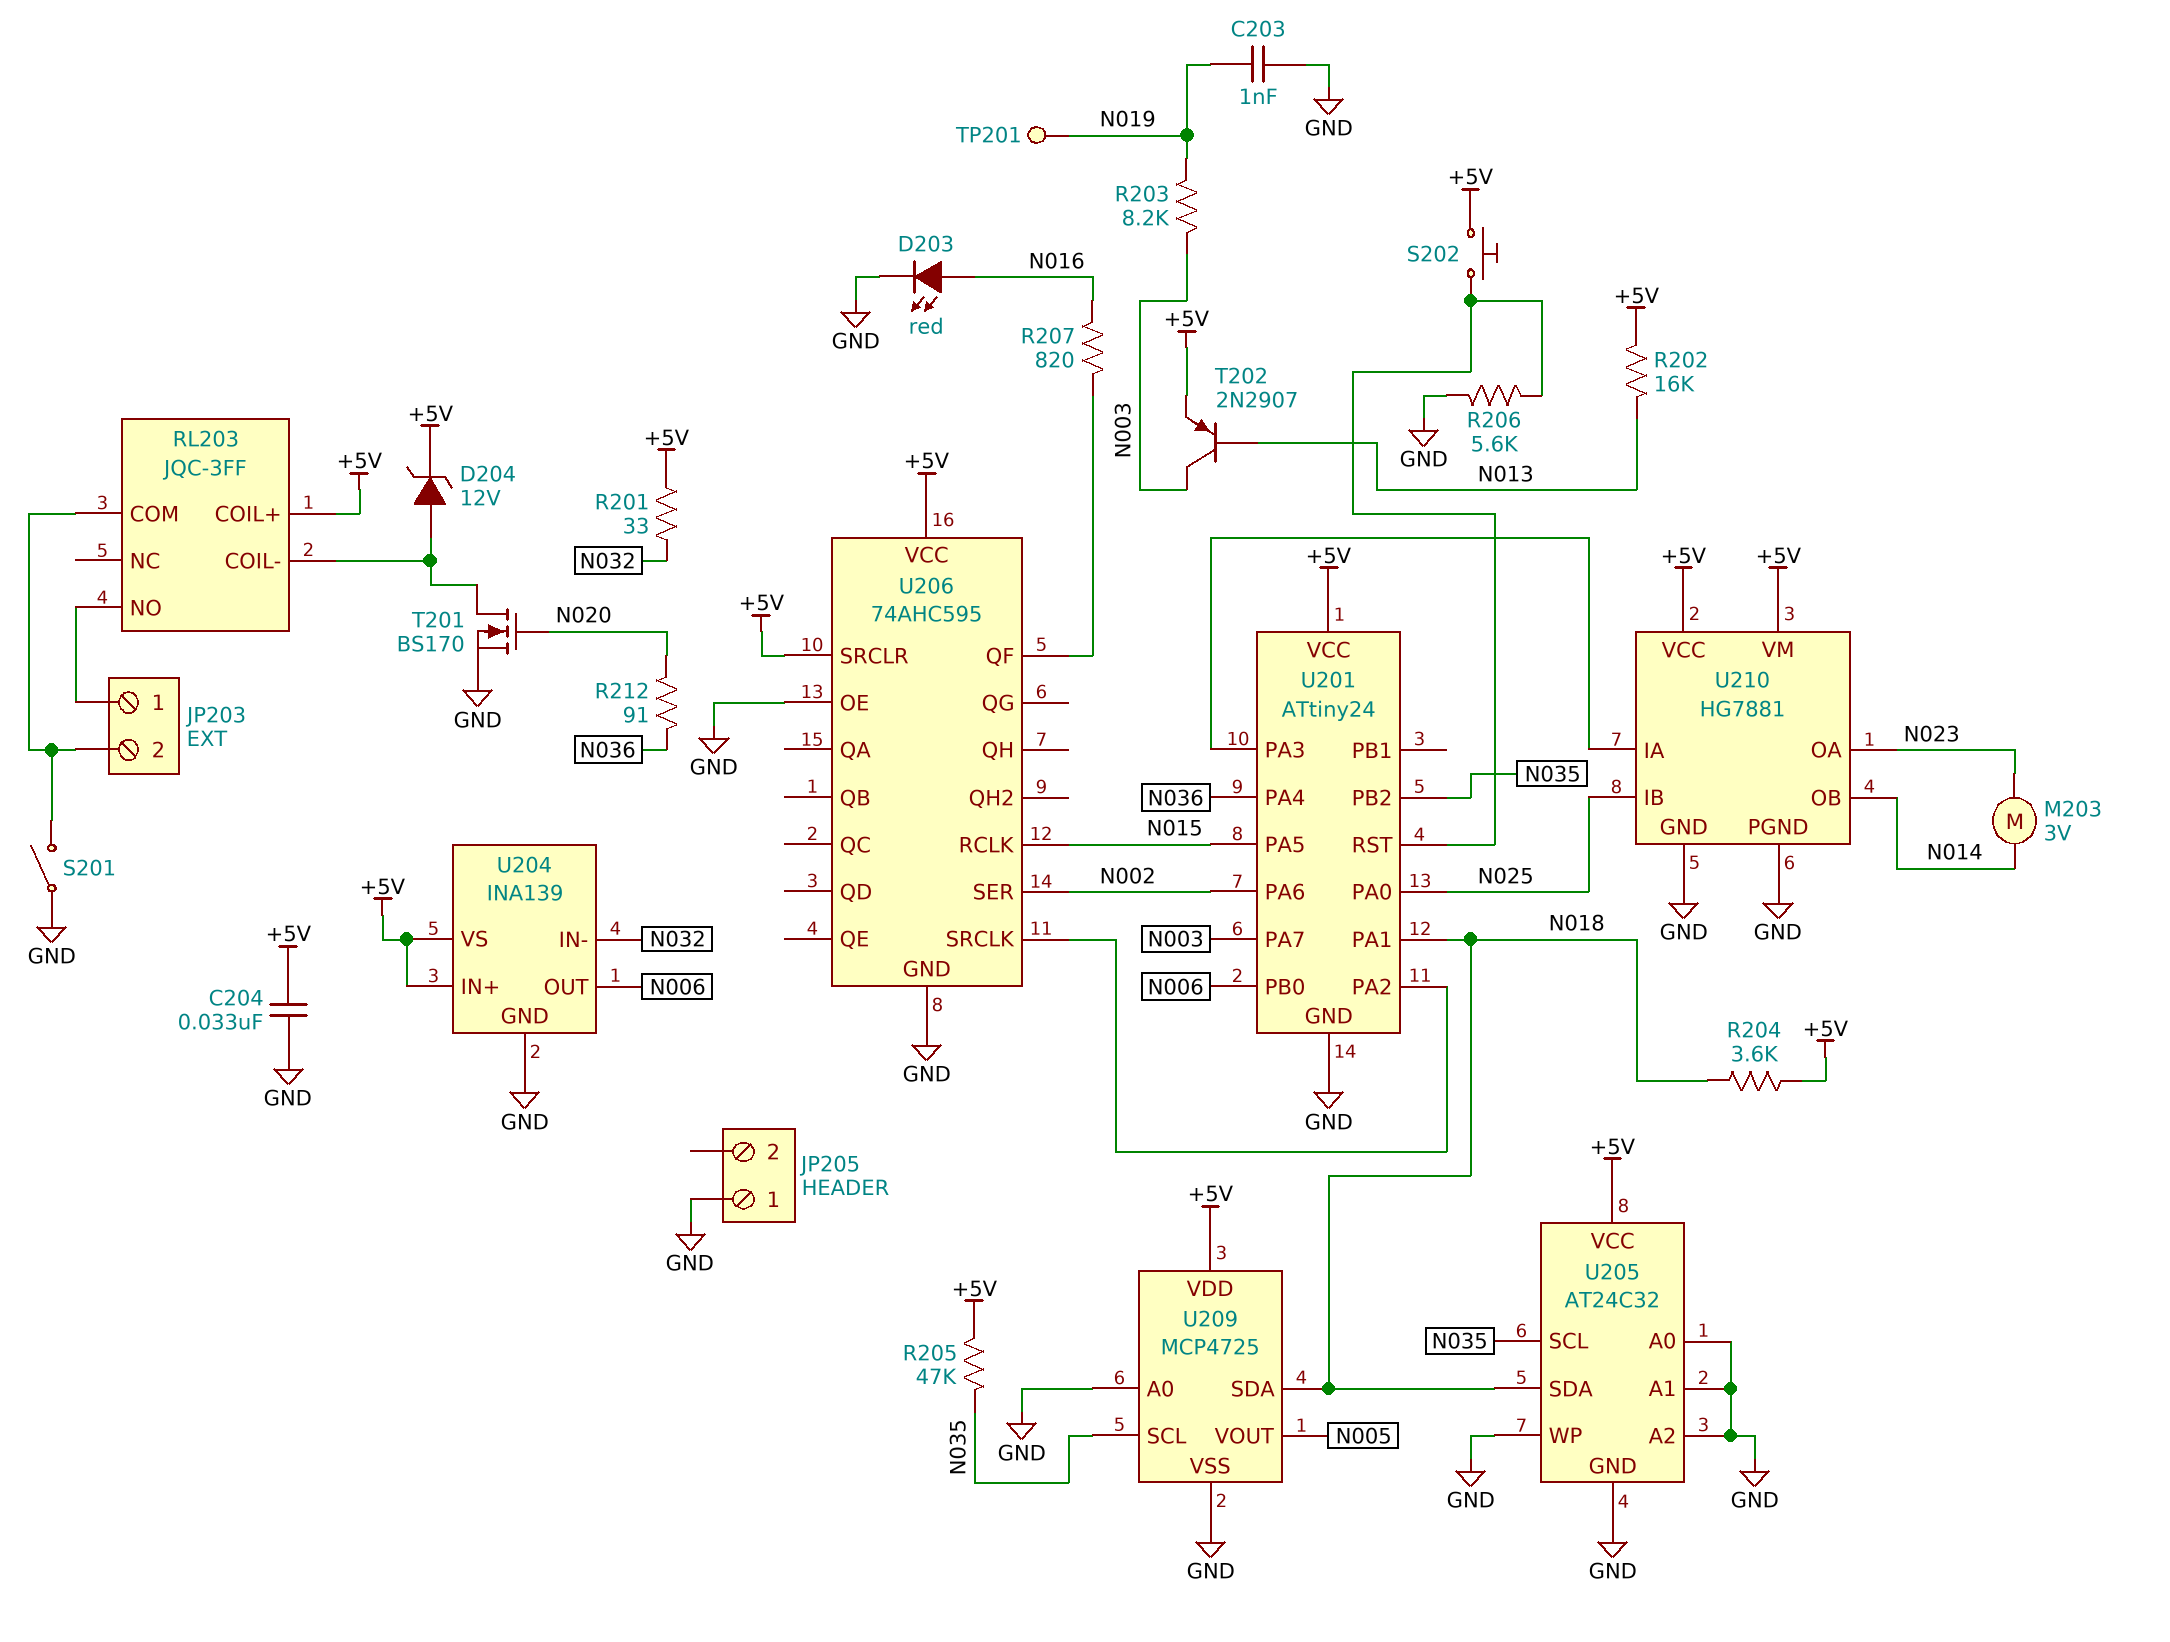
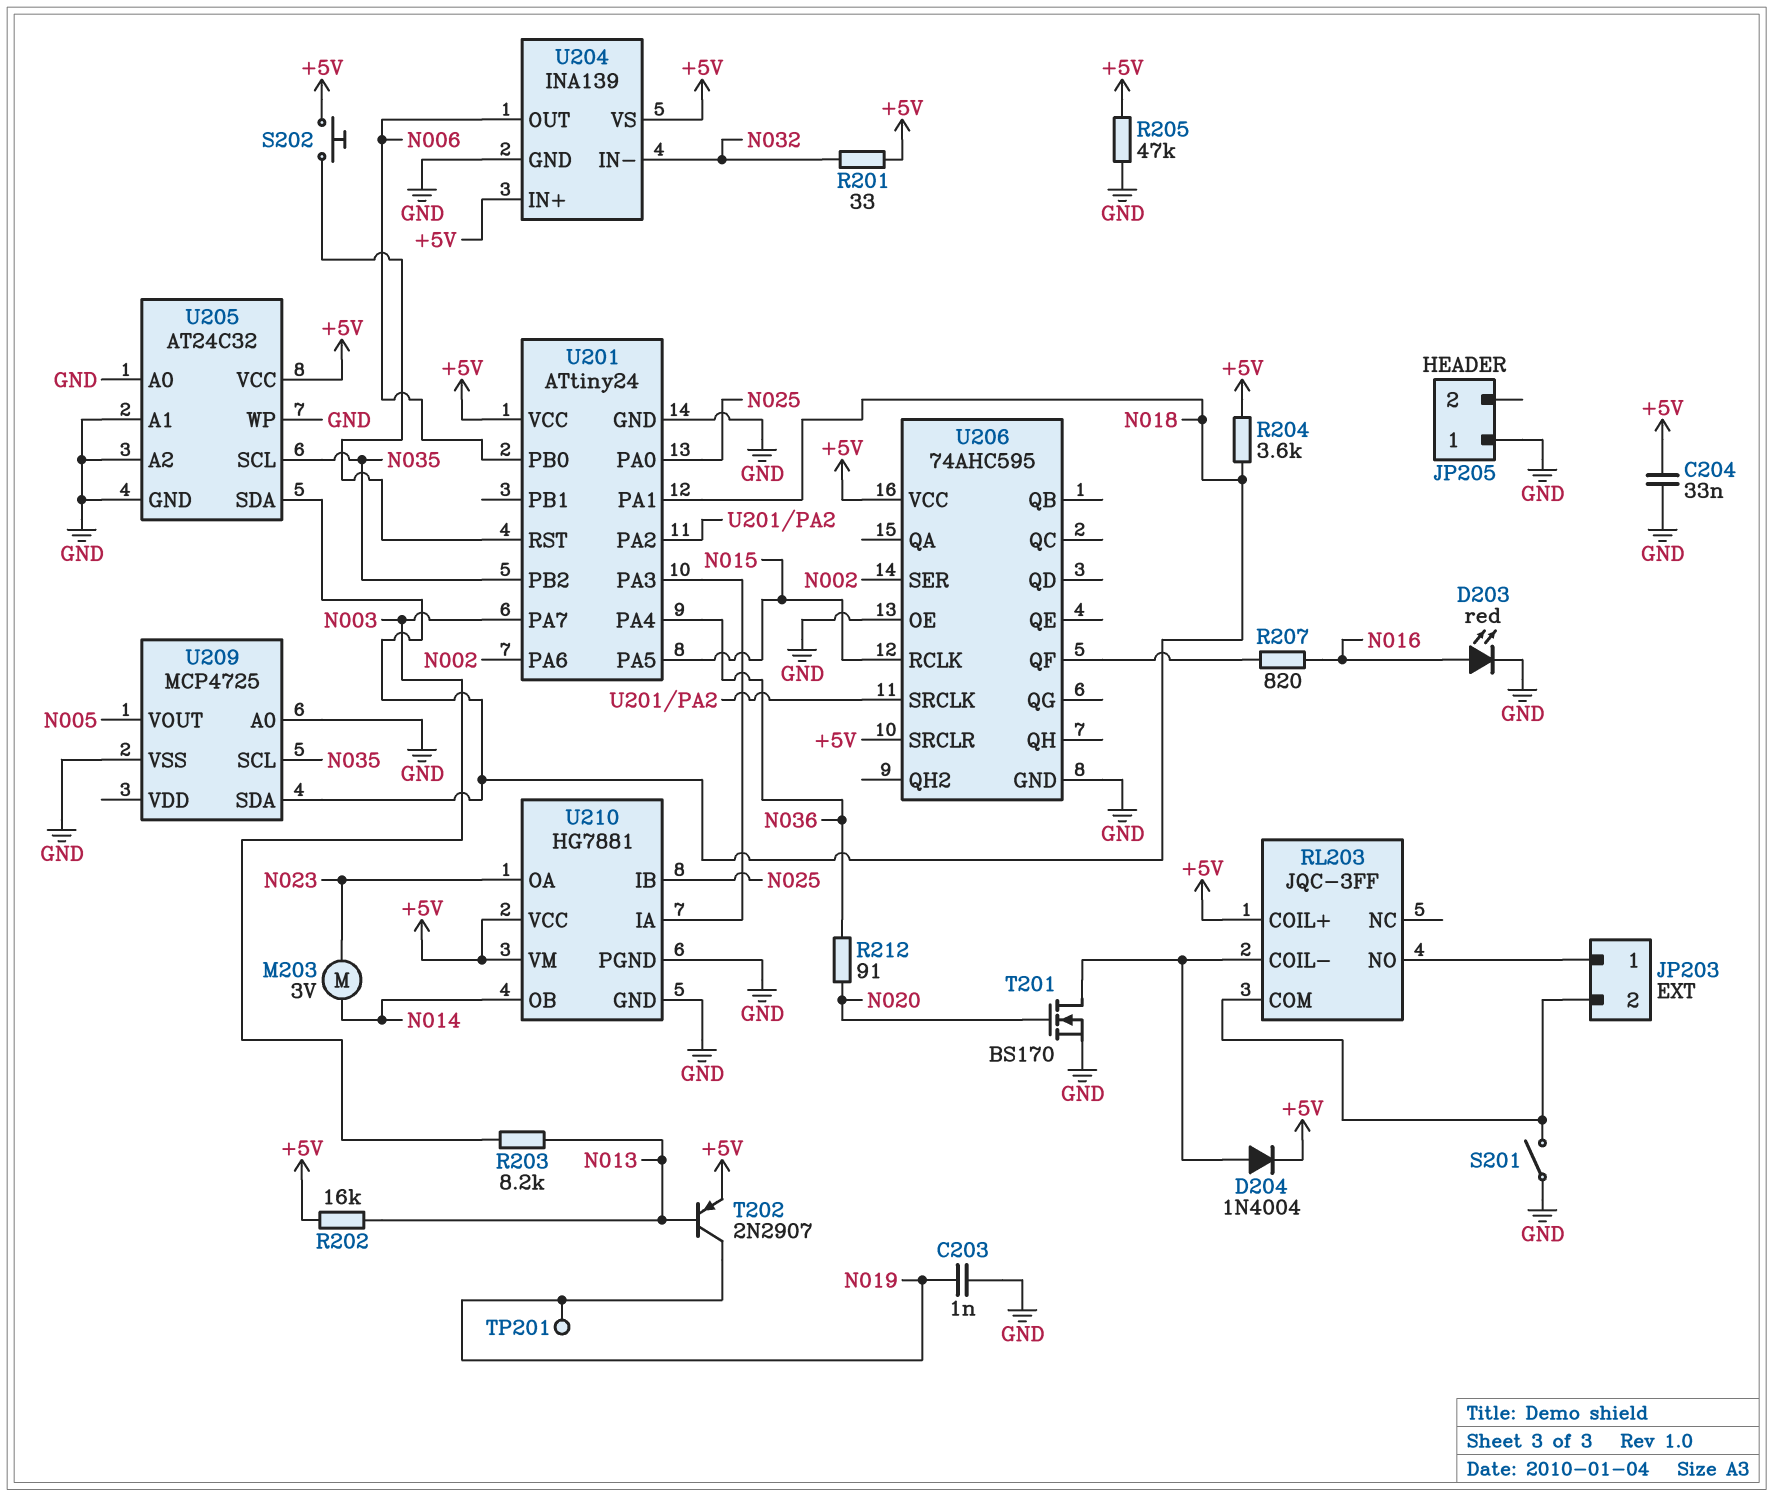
D204: zener 12V (A RL203/COIL-, K +5V) -> diode 1N4004 (A RL203/COIL-, K +5V)
R203: 8.2k (N003, N019) -> 8.2k (N003, N013)
R205: 47k (+5V, N035) -> 47k (+5V, GND)
R206: 5.6k (GND, U201/RST) -> none
T202: PNP 2N2907 (B N013, C N003, E +5V) -> PNP 2N2907 (B N013, C N019, E +5V)
U209 pin VDD: +5V -> none

